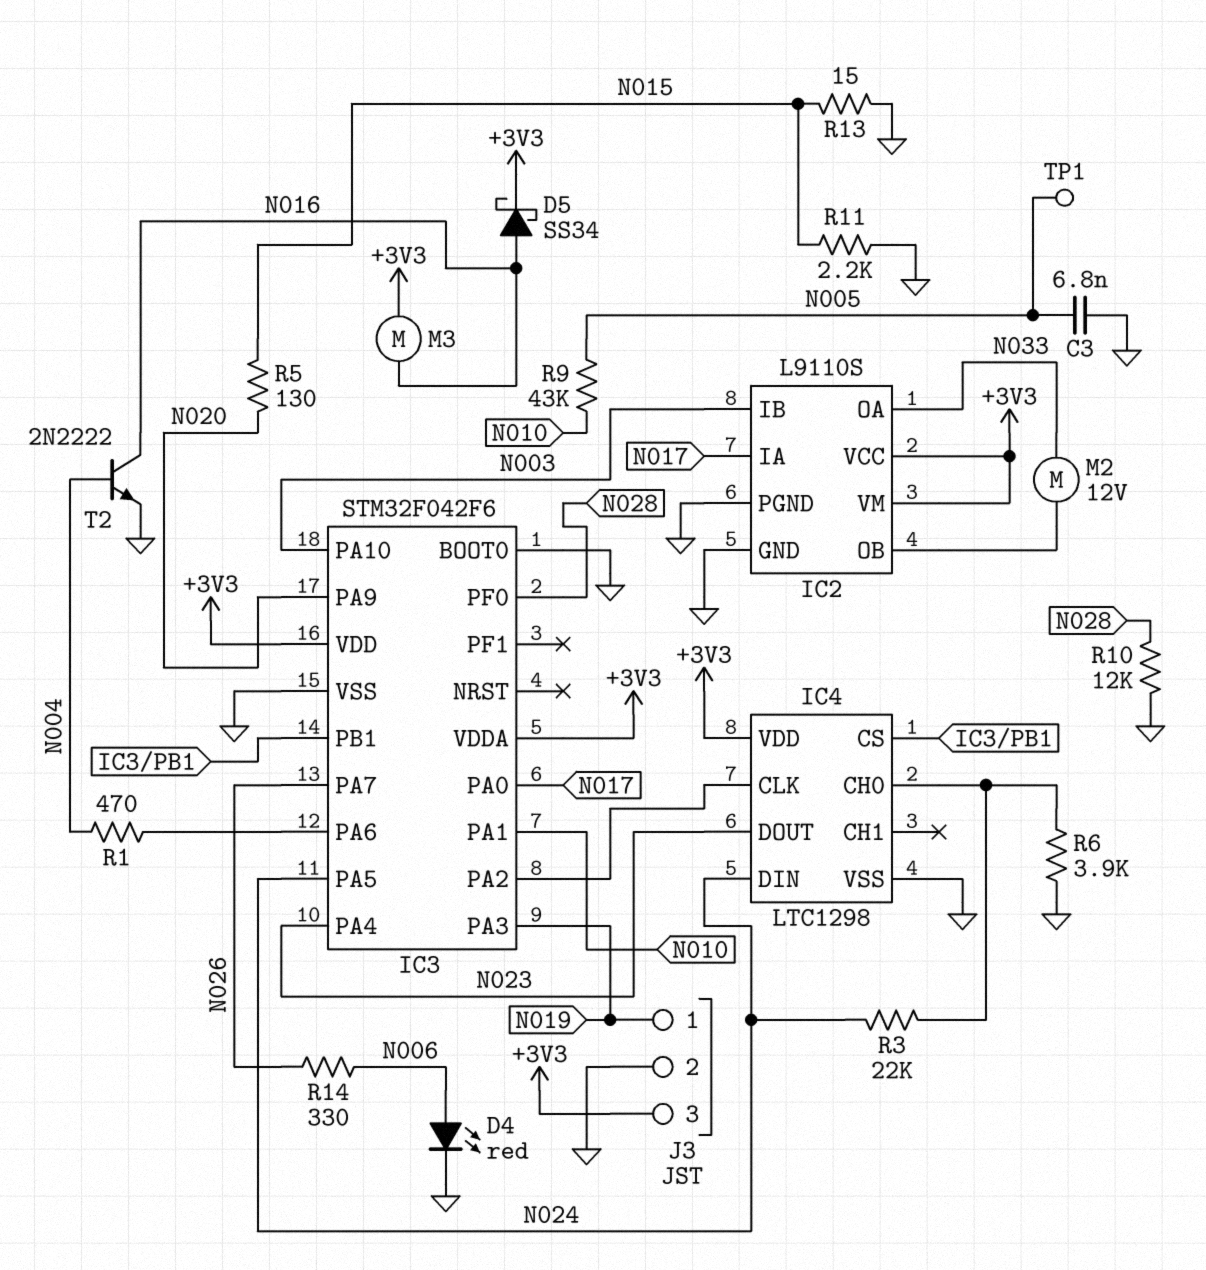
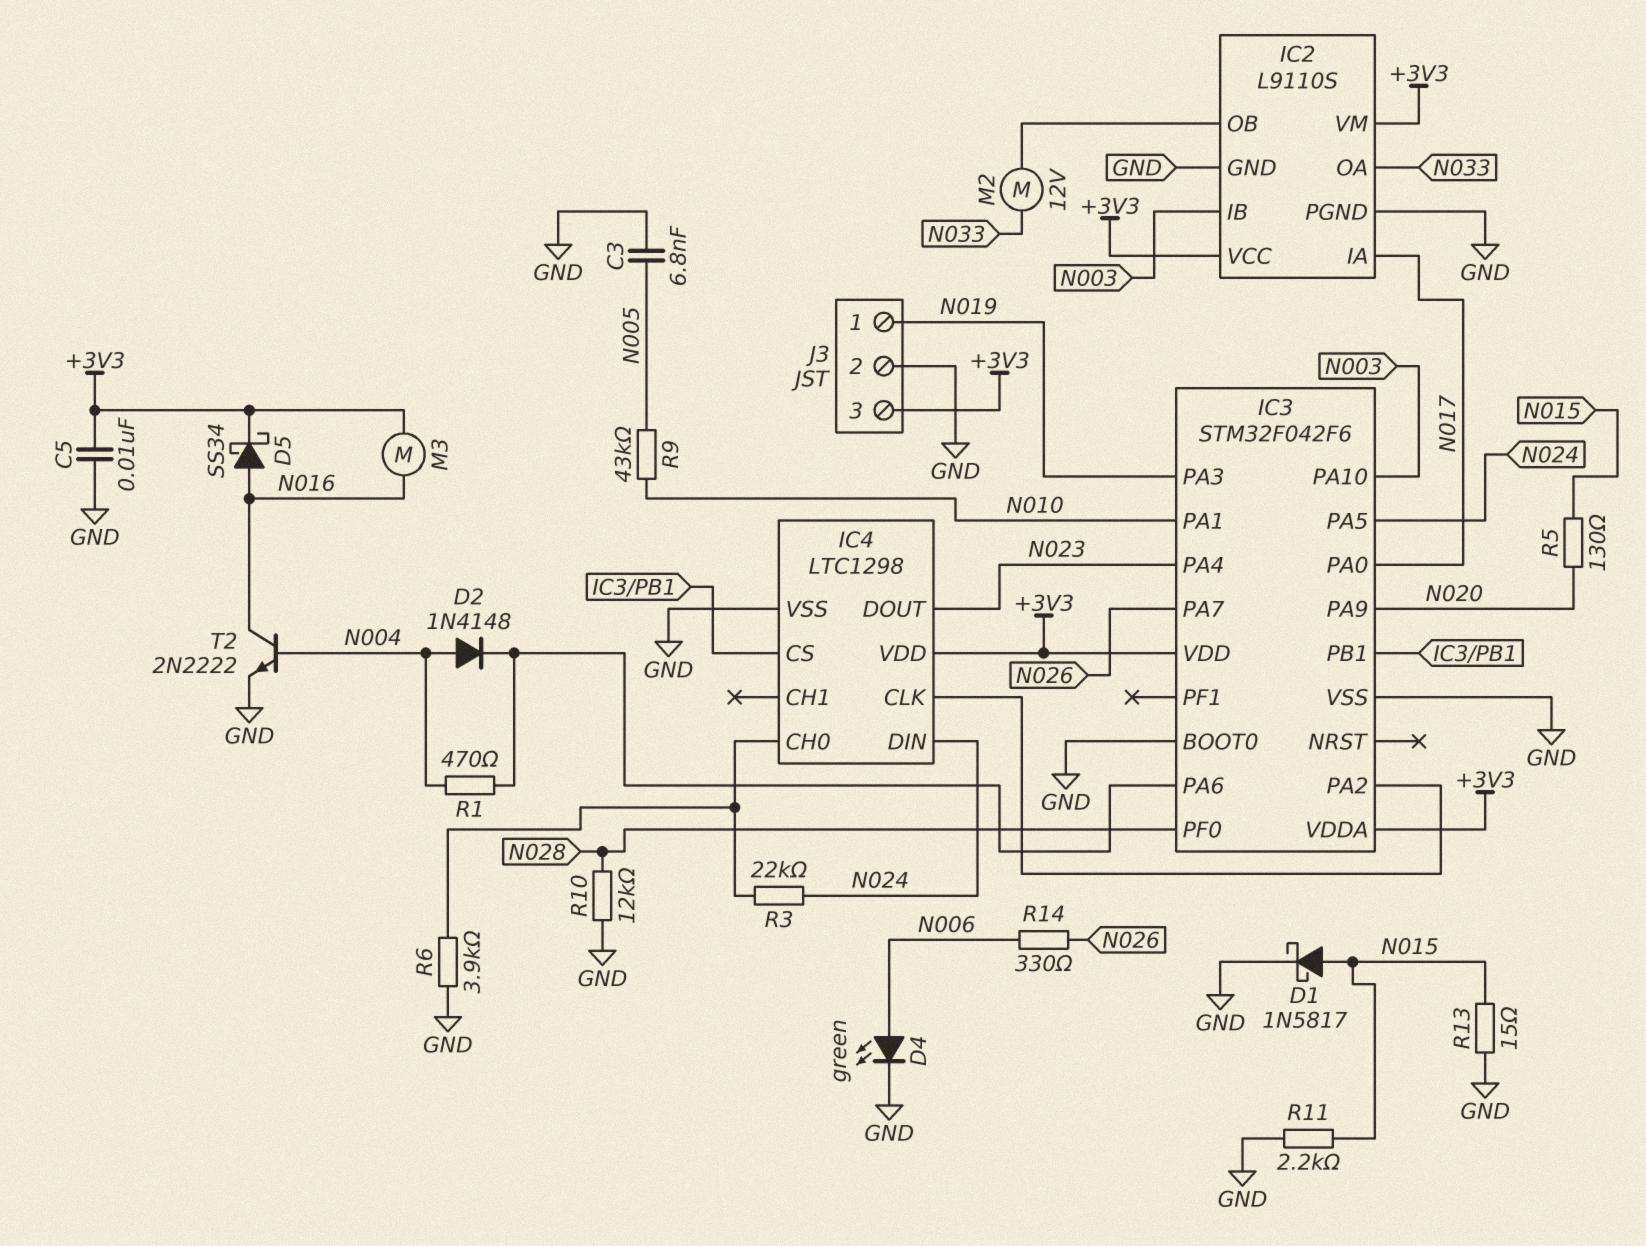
C5: none -> 10nF (+3V3, GND)
D1: none -> schottky 1N5817 (A N015, K GND)
D2: none -> diode 1N4148 (A N004, K IC3/PA6)
D4: LED red (A N006, K GND) -> LED green (A N006, K GND)
TP1: test point (N005) -> none

